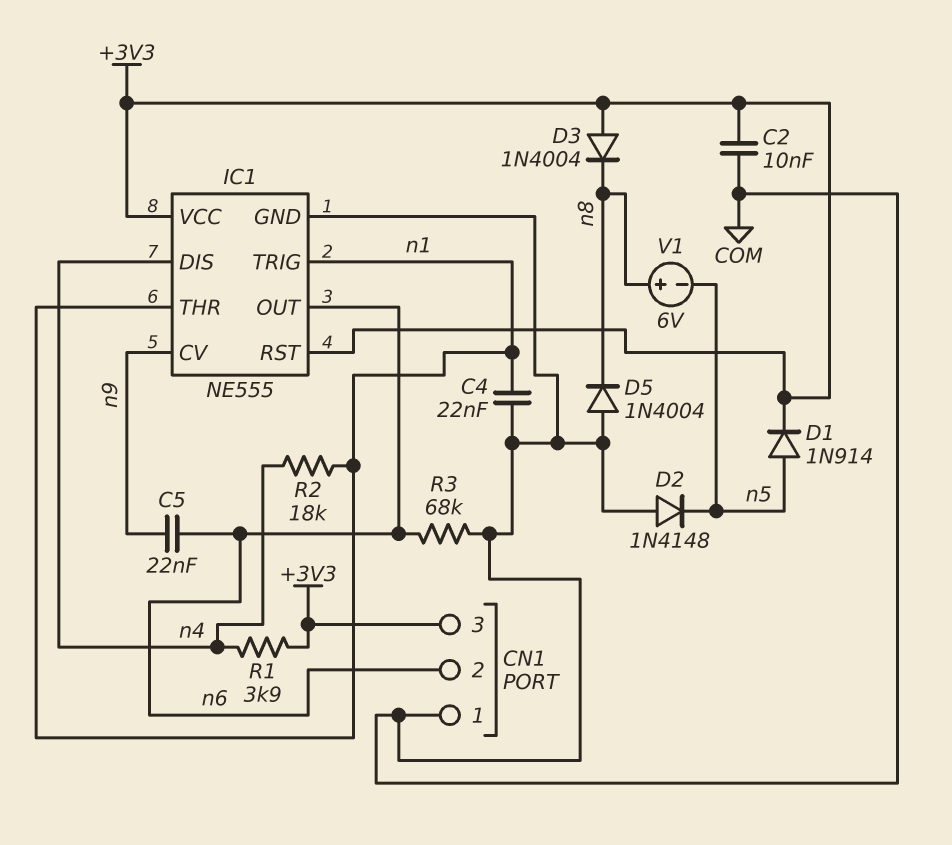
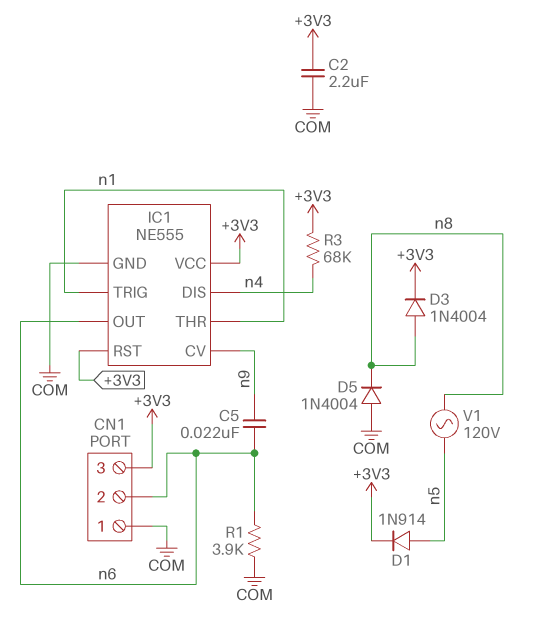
C2: 10nF (+3V3, COM) -> 2.2uF (+3V3, COM)
C4: 22nF (COM, n1) -> none
D2: diode 1N4148 (A COM, K n5) -> none
D3: diode 1N4004 (A +3V3, K n8) -> diode 1N4004 (A n8, K +3V3)
R1: 3.9k (+3V3, n4) -> 3.9k (COM, n6)
R2: 18k (n1, n4) -> none
R3: 68k (COM, n6) -> 68k (+3V3, n4)
V1: 6V (plus n8, minus n5) -> AC 120V (n5, n8)

